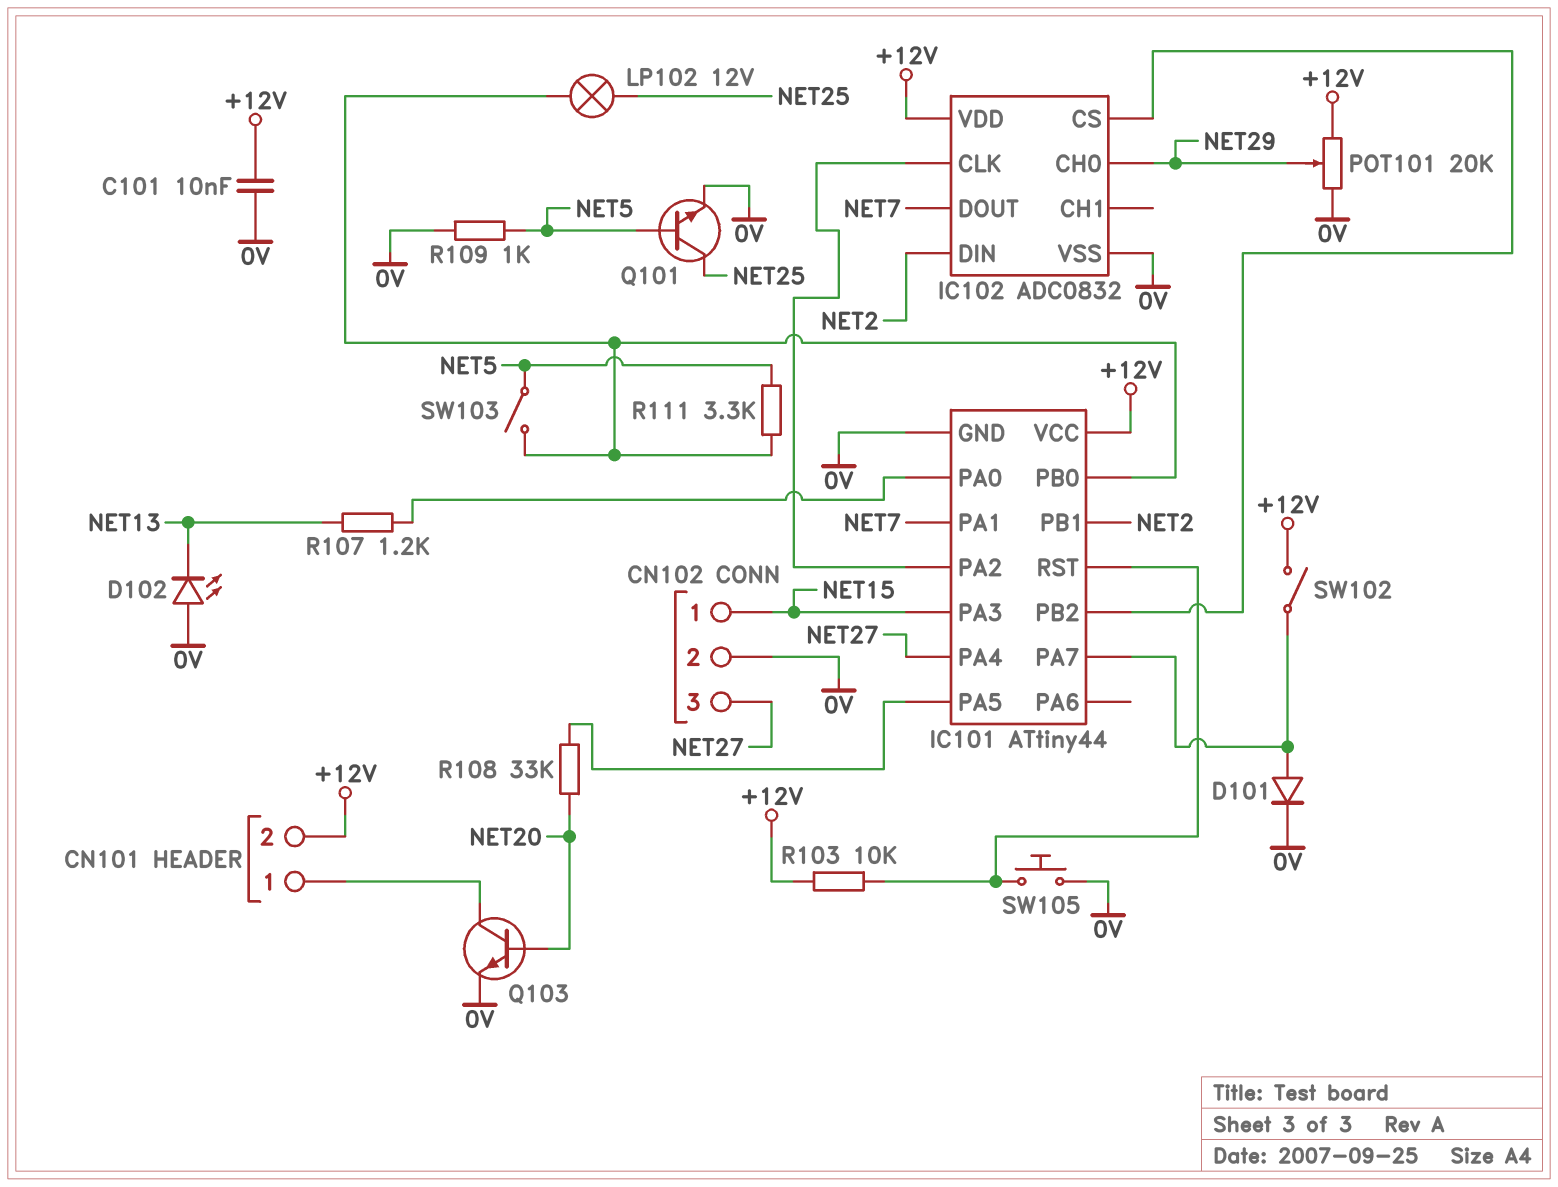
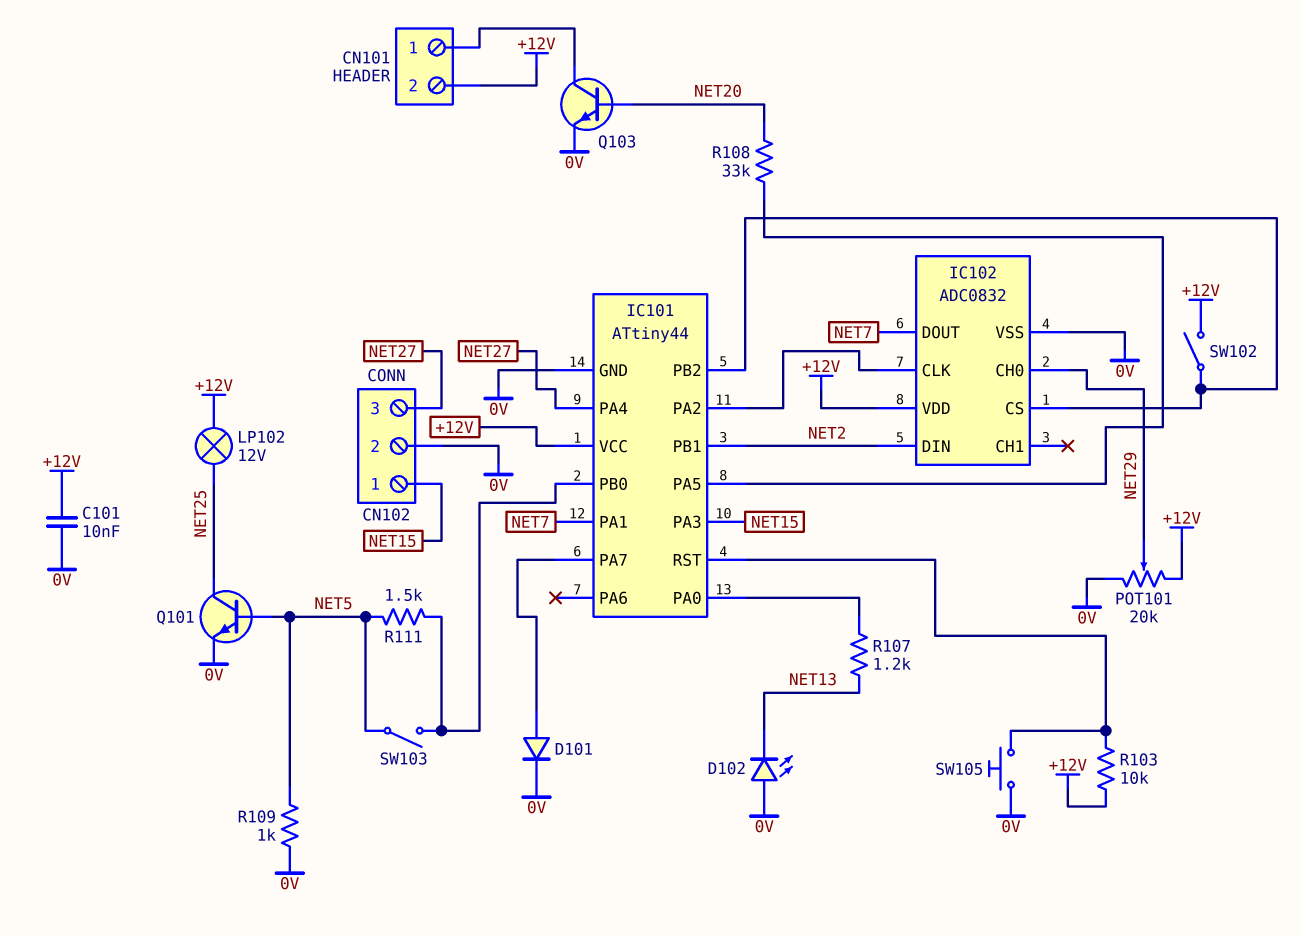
LP102: lamp 12V (IC101/PB0, NET25) -> lamp 12V (+12V, NET25)
R111: 3.3k (IC101/PB0, NET5) -> 1.5k (IC101/PB0, NET5)
SW102: switch (+12V, IC101/PA7) -> switch (+12V, IC101/PB2)

